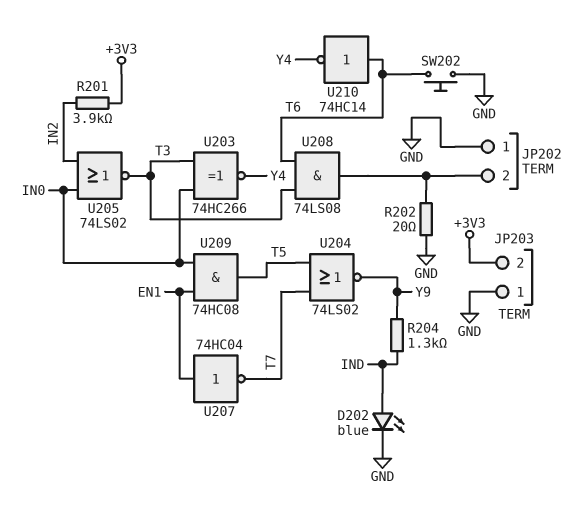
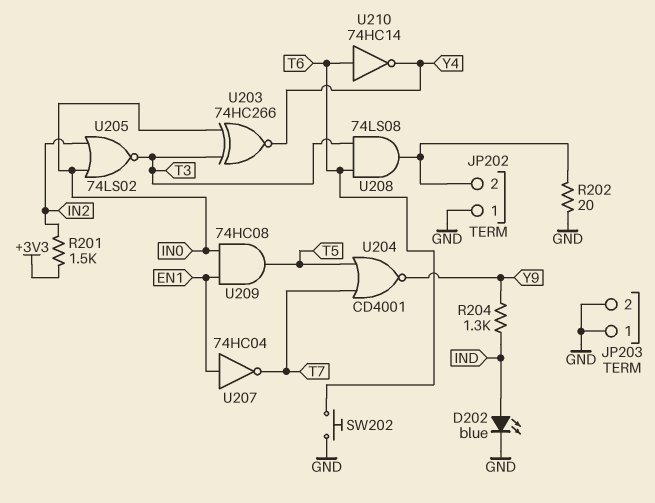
JP203 pin 2: +3V3 -> GND
R201: 3.9k (+3V3, IN2) -> 1.5k (+3V3, IN2)
U204: NOR 74LS02 (in T5, in T7, out Y9) -> NOR CD4001 (in T5, in T7, out Y9)

